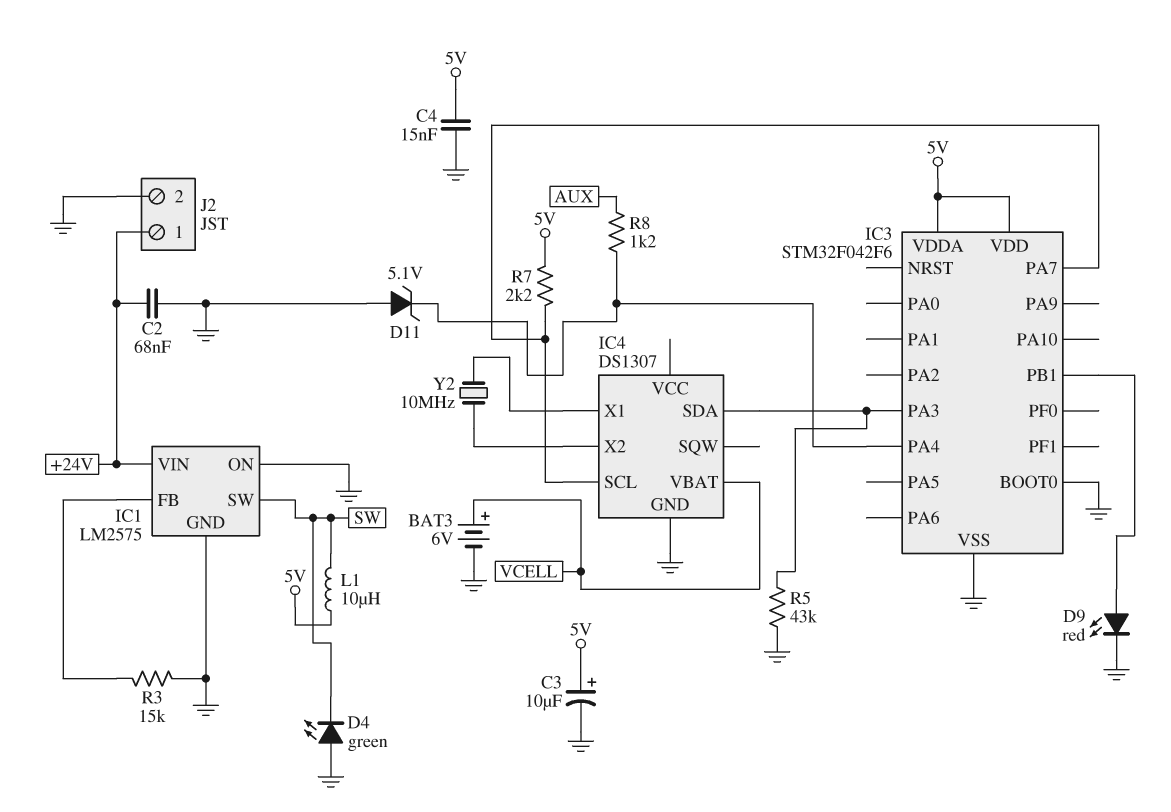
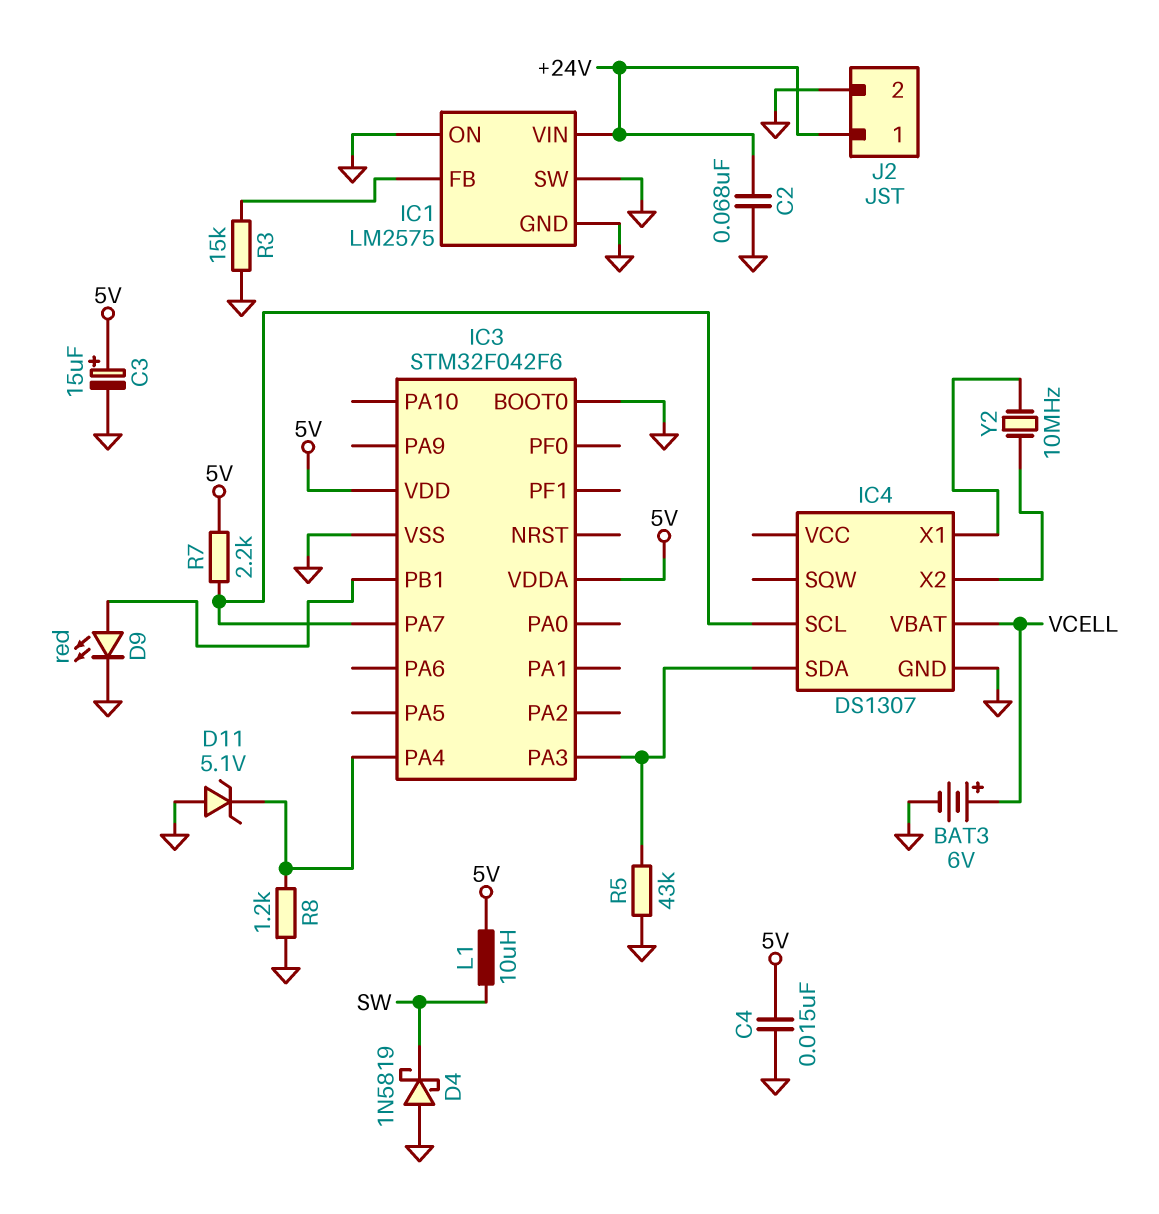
C3: 10uF (plus 5V, minus GND) -> 15uF (plus 5V, minus GND)
D4: LED green (A GND, K SW) -> schottky 1N5819 (A GND, K SW)
IC1 pin SW: SW -> GND
R8: 1.2k (AUX, IC3/PA4) -> 1.2k (GND, IC3/PA4)

